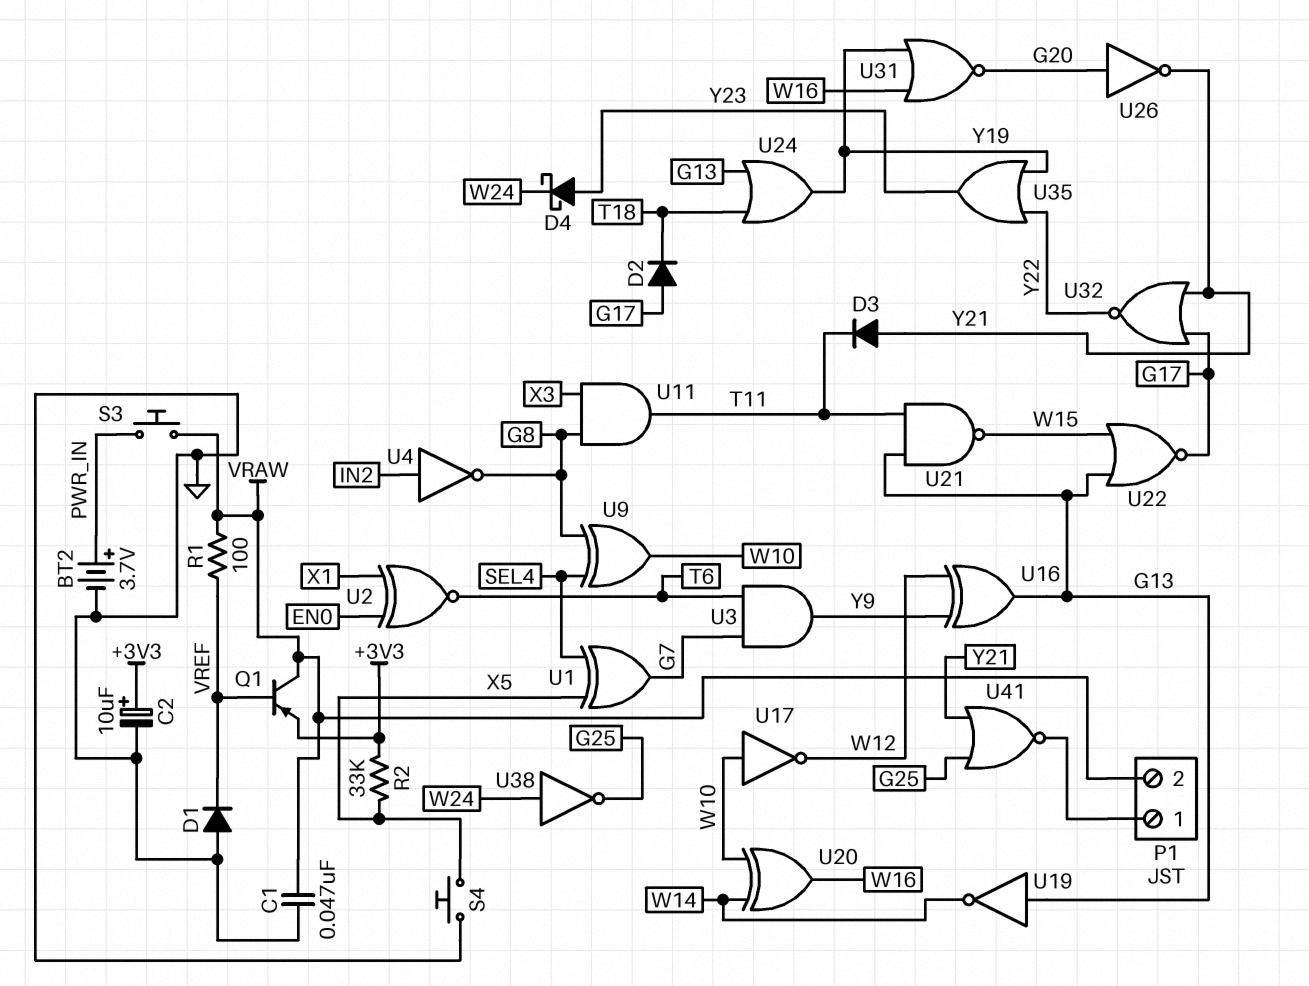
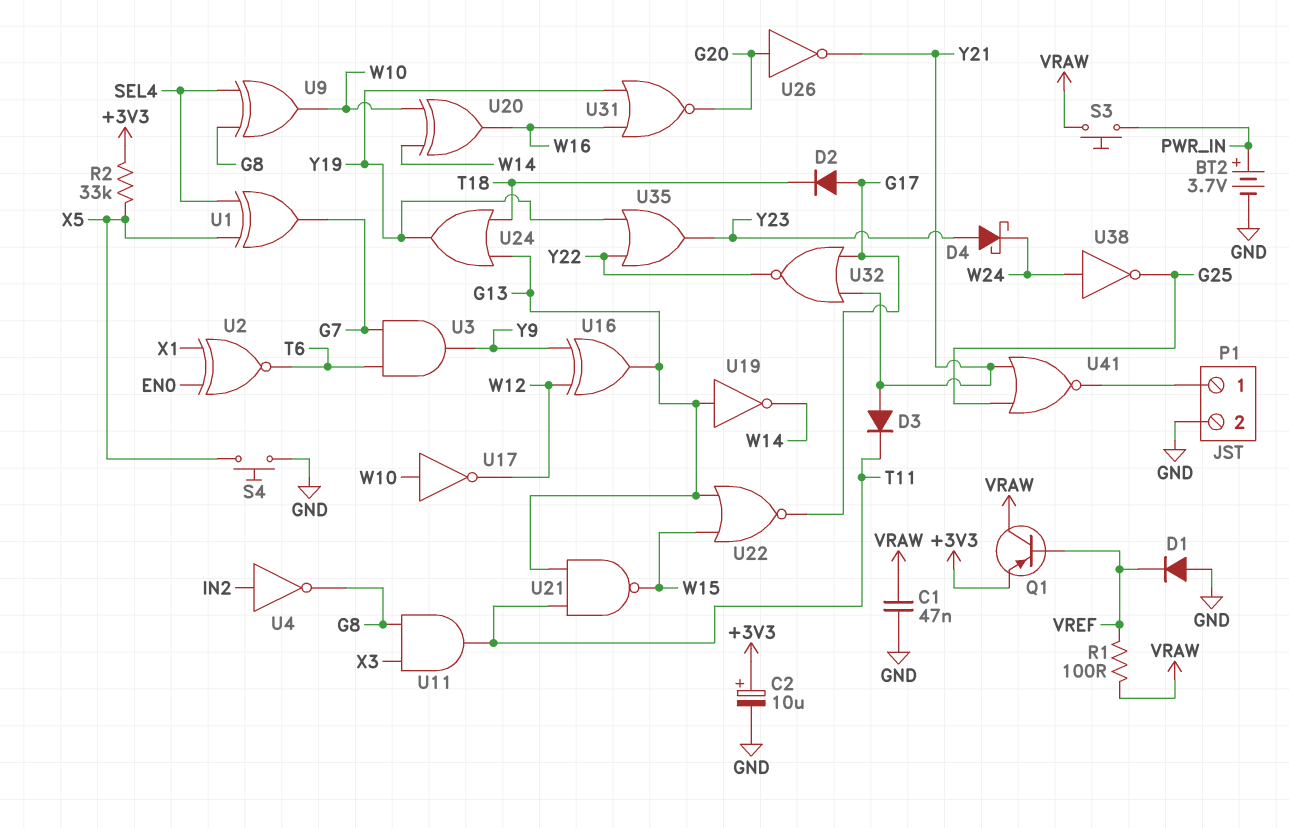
P1 pin 2: VRAW -> GND

